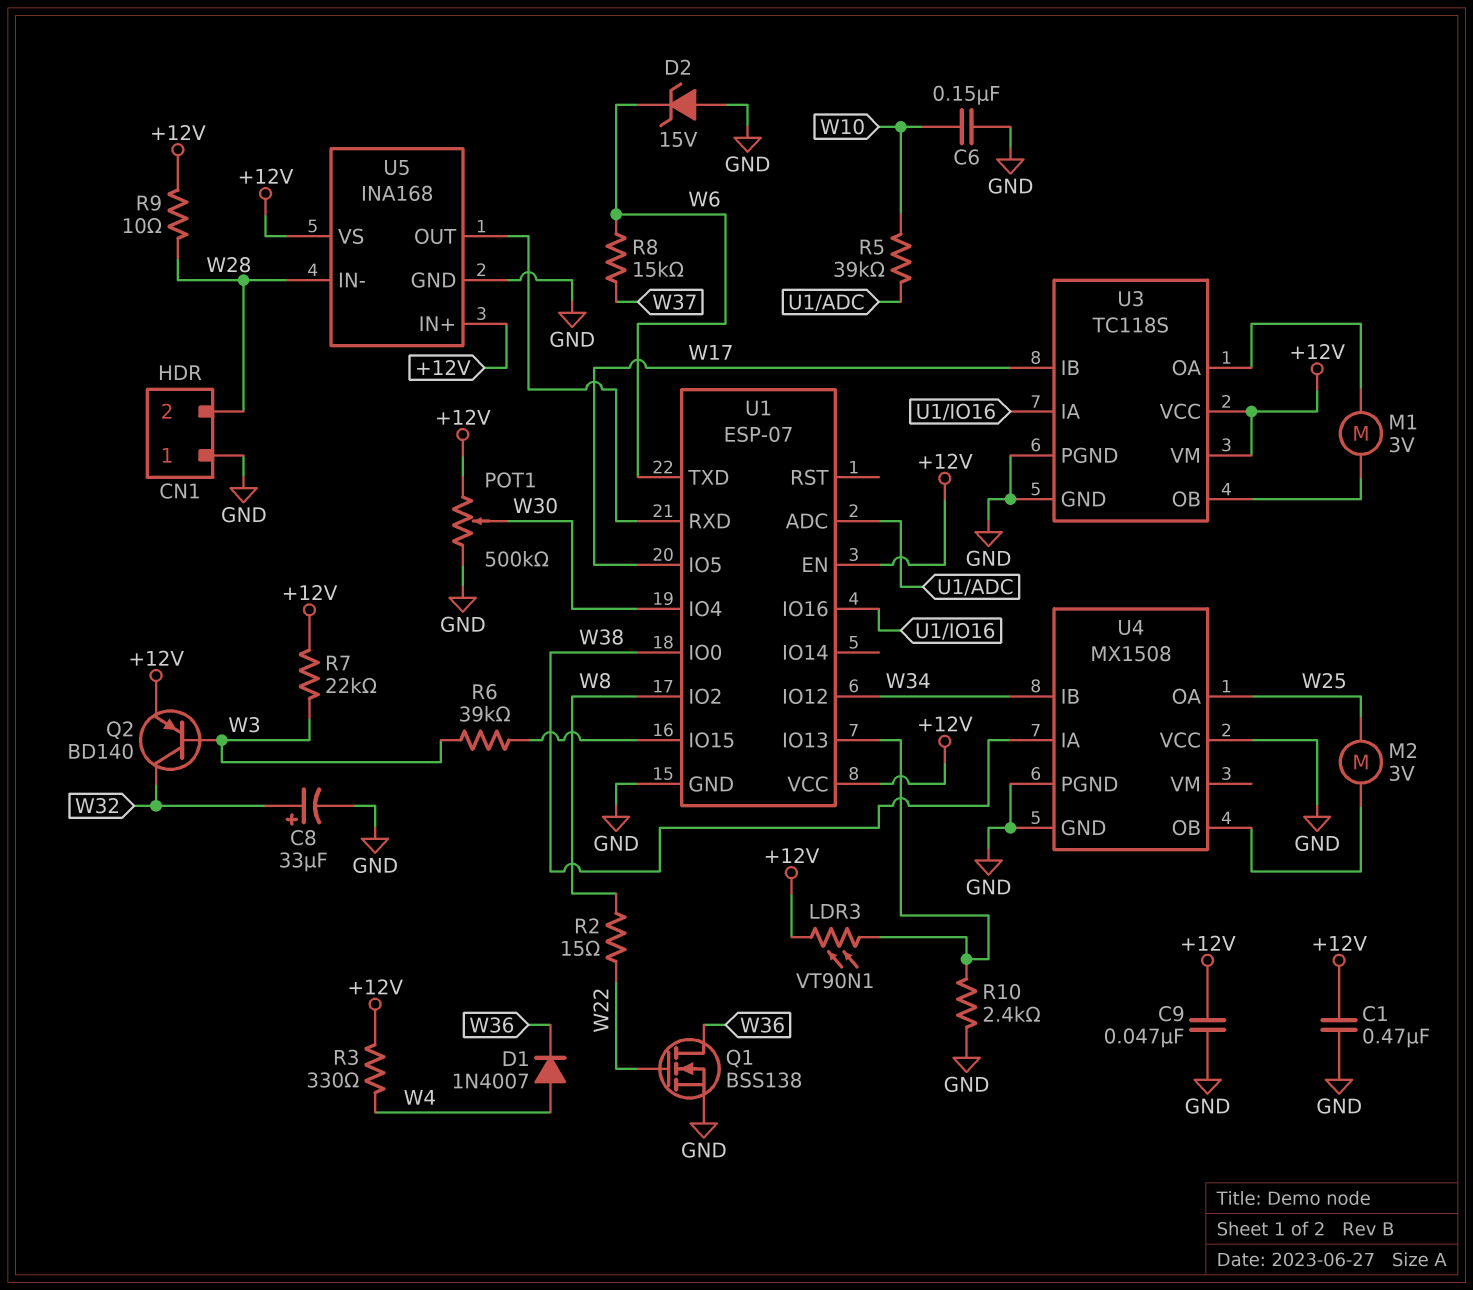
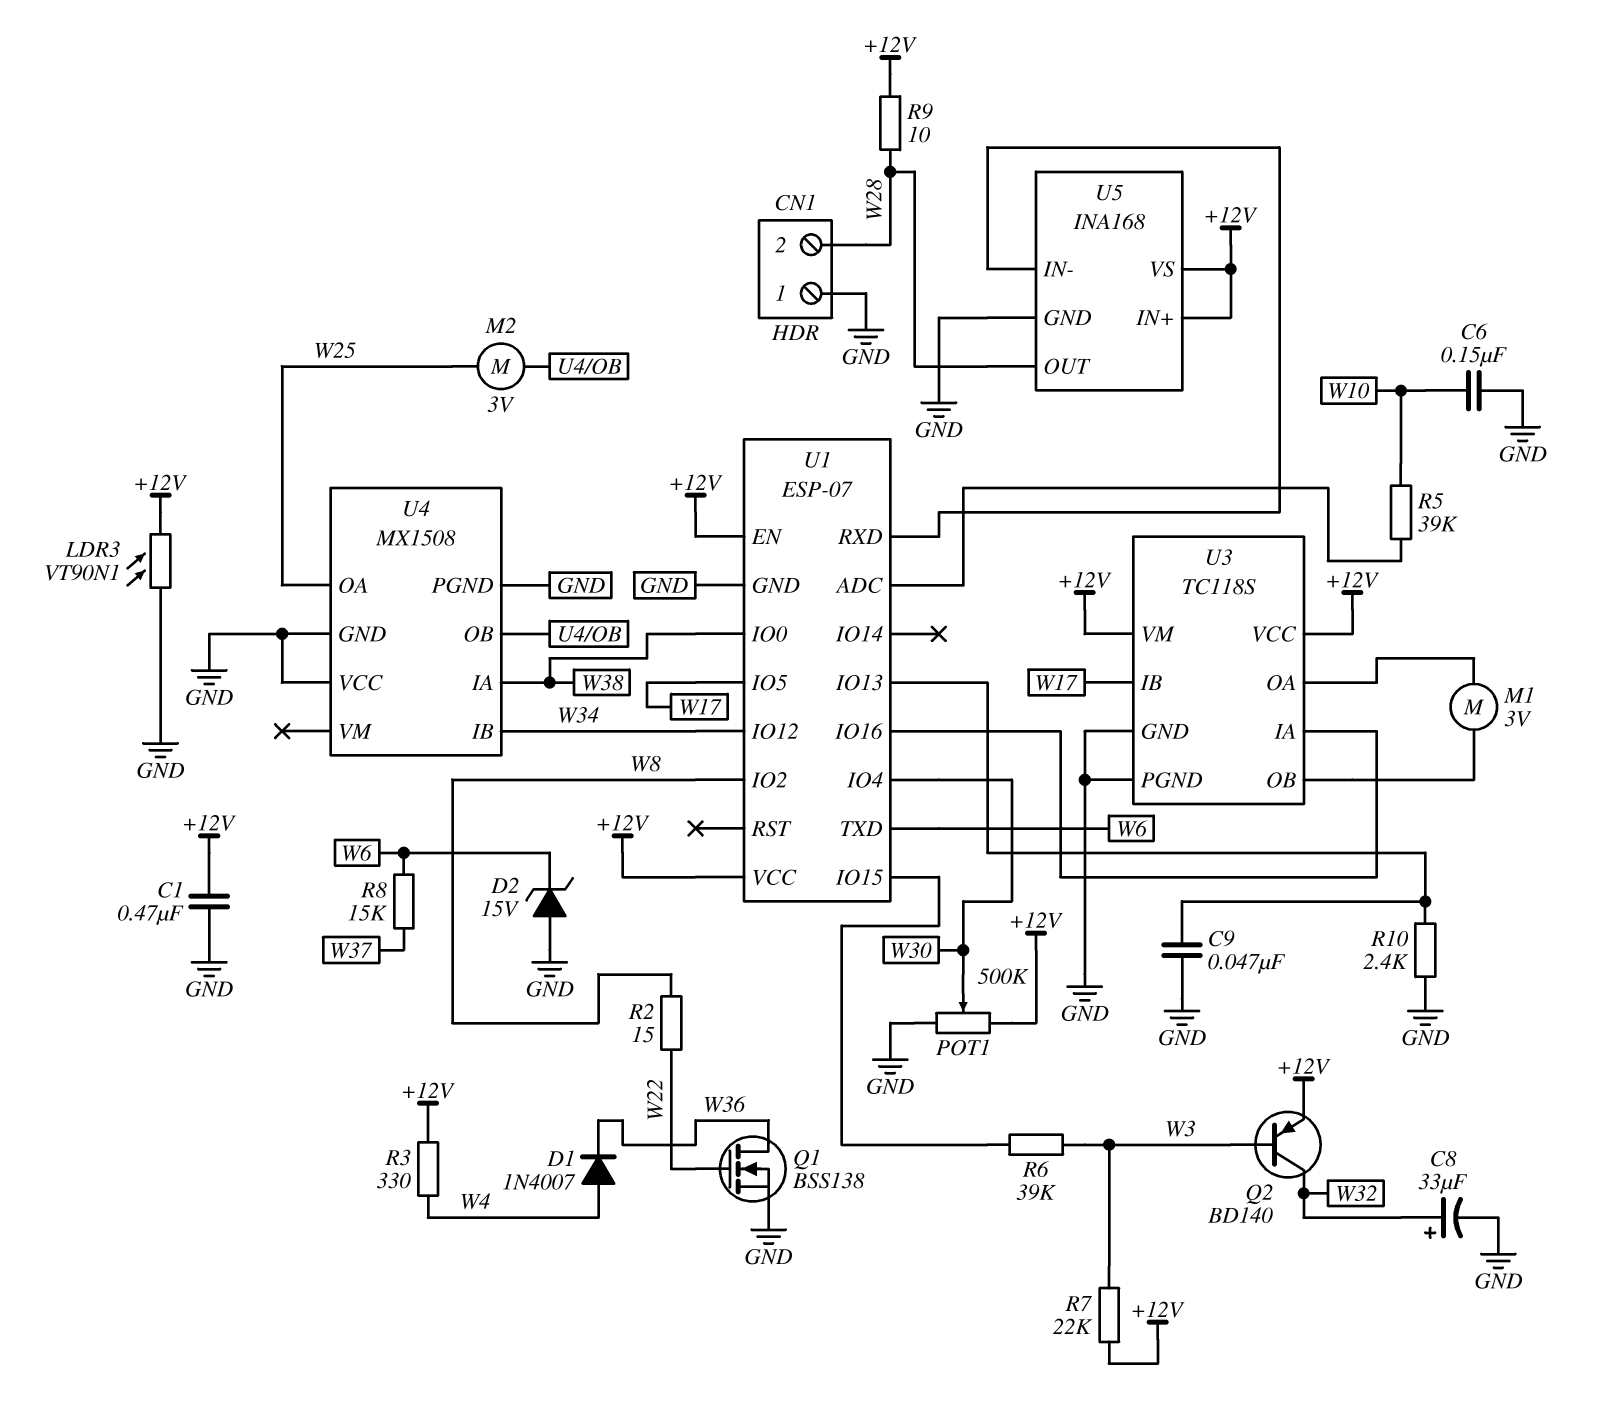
C9: 47nF (+12V, GND) -> 47nF (GND, U1/IO13)
LDR3: VT90N1 (+12V, U1/IO13) -> VT90N1 (+12V, GND)
U5 pin IN-: W28 -> U1/RXD
U5 pin OUT: U1/RXD -> W28

